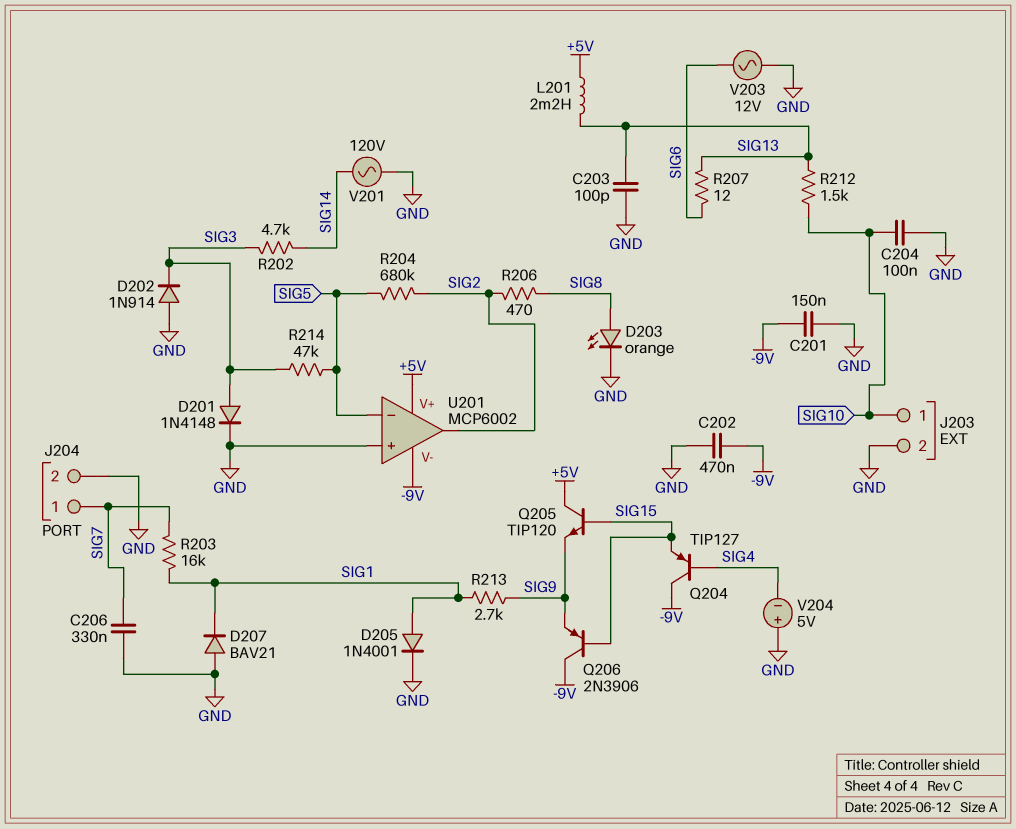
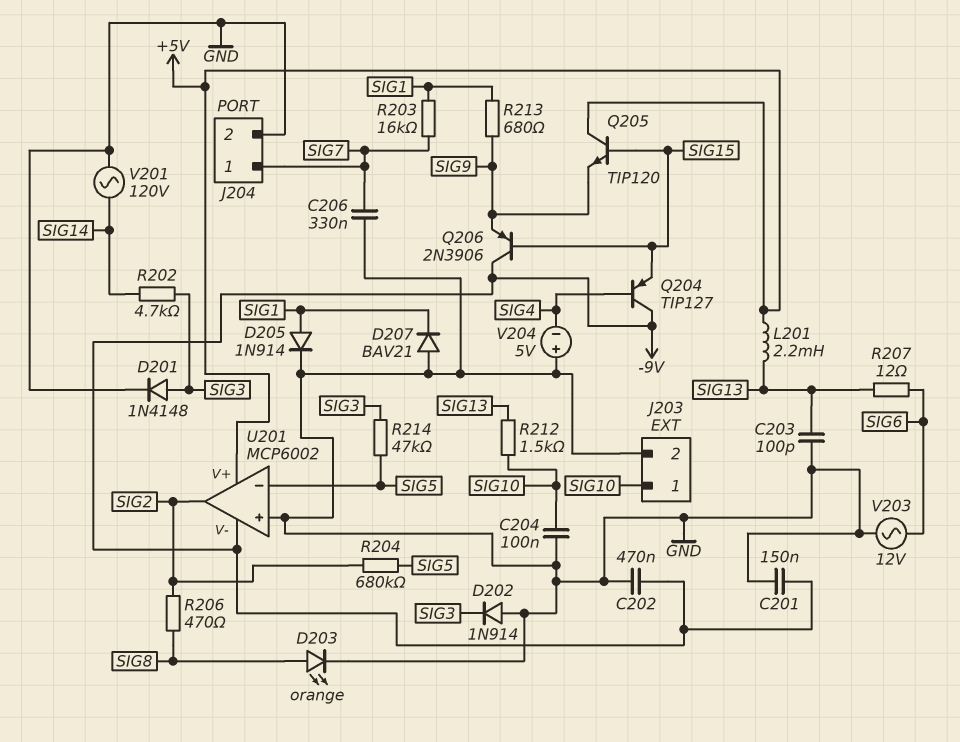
D205: diode 1N4001 (A SIG1, K GND) -> diode 1N914 (A SIG1, K GND)
R213: 2.7k (SIG1, SIG9) -> 680 (SIG1, SIG9)

